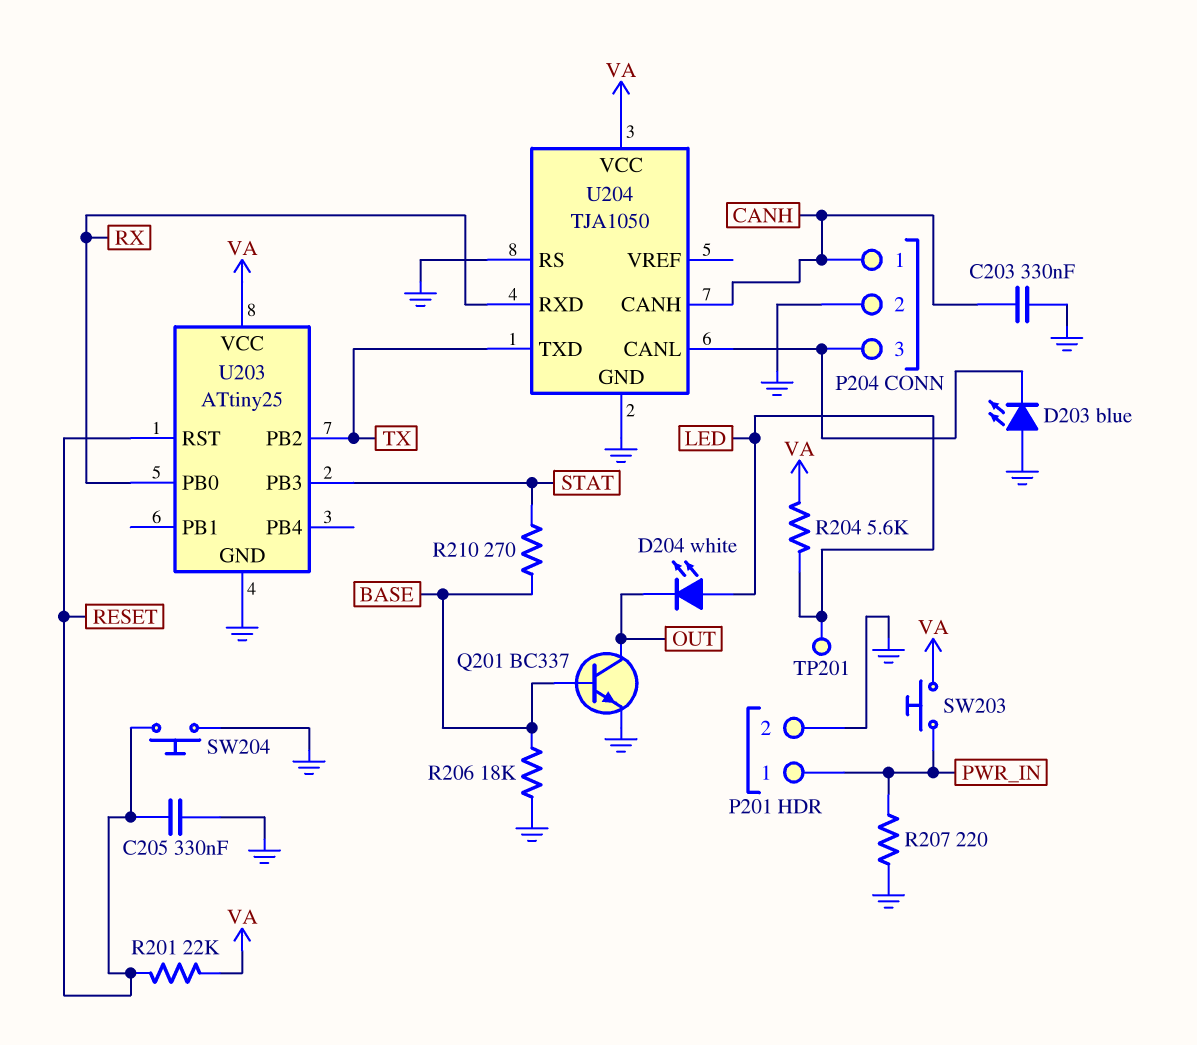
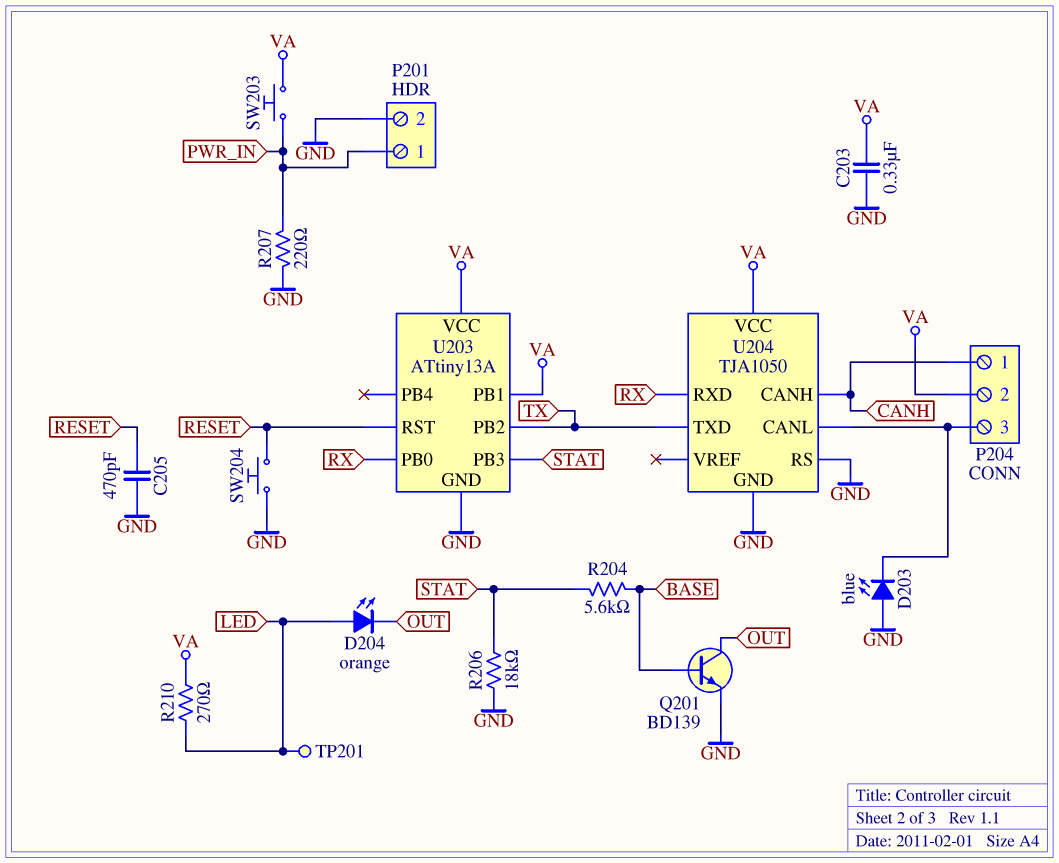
C203: 330nF (CANH, GND) -> 330nF (GND, VA)
C205: 330nF (GND, RESET) -> 470pF (GND, RESET)
D204: LED white (A LED, K OUT) -> LED orange (A LED, K OUT)
P204 pin 2: GND -> VA
Q201: NPN BC337 (B BASE, C OUT, E GND) -> NPN BD139 (B BASE, C OUT, E GND)
R201: 22k (RESET, VA) -> none
R204: 5.6k (LED, VA) -> 5.6k (BASE, STAT)
R206: 18k (BASE, GND) -> 18k (GND, STAT)
R210: 270 (BASE, STAT) -> 270 (LED, VA)
U203: ATtiny25 -> ATtiny13A
U203 pin PB1: none -> VA

